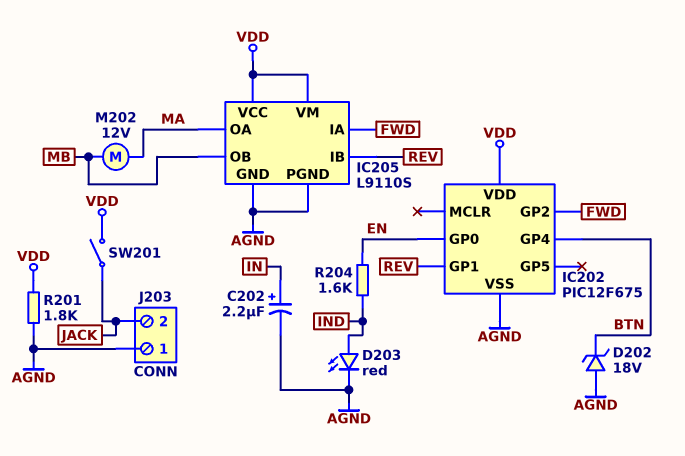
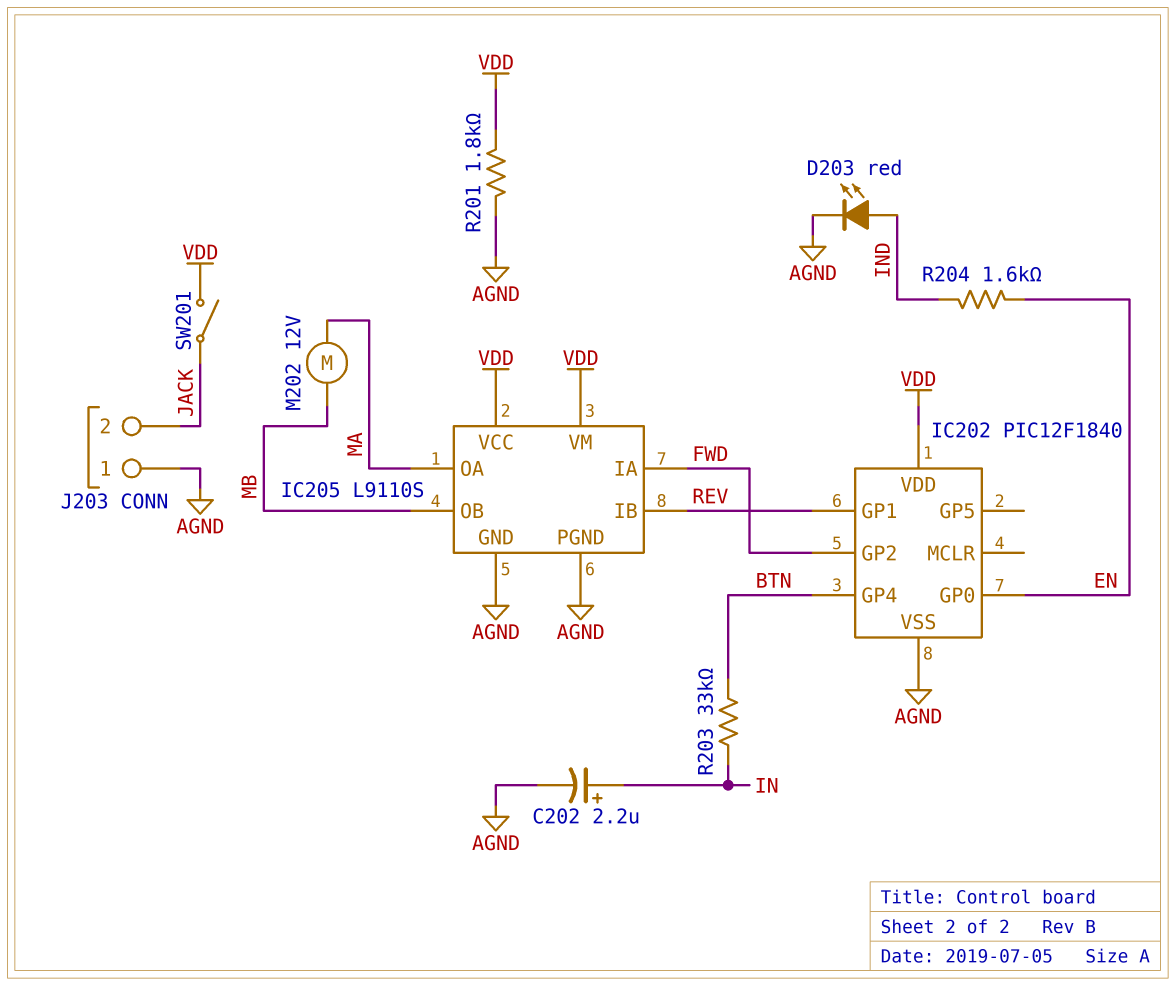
D202: zener 18V (A AGND, K BTN) -> none
IC202: PIC12F675 -> PIC12F1840
R203: none -> 33k (BTN, IN)

